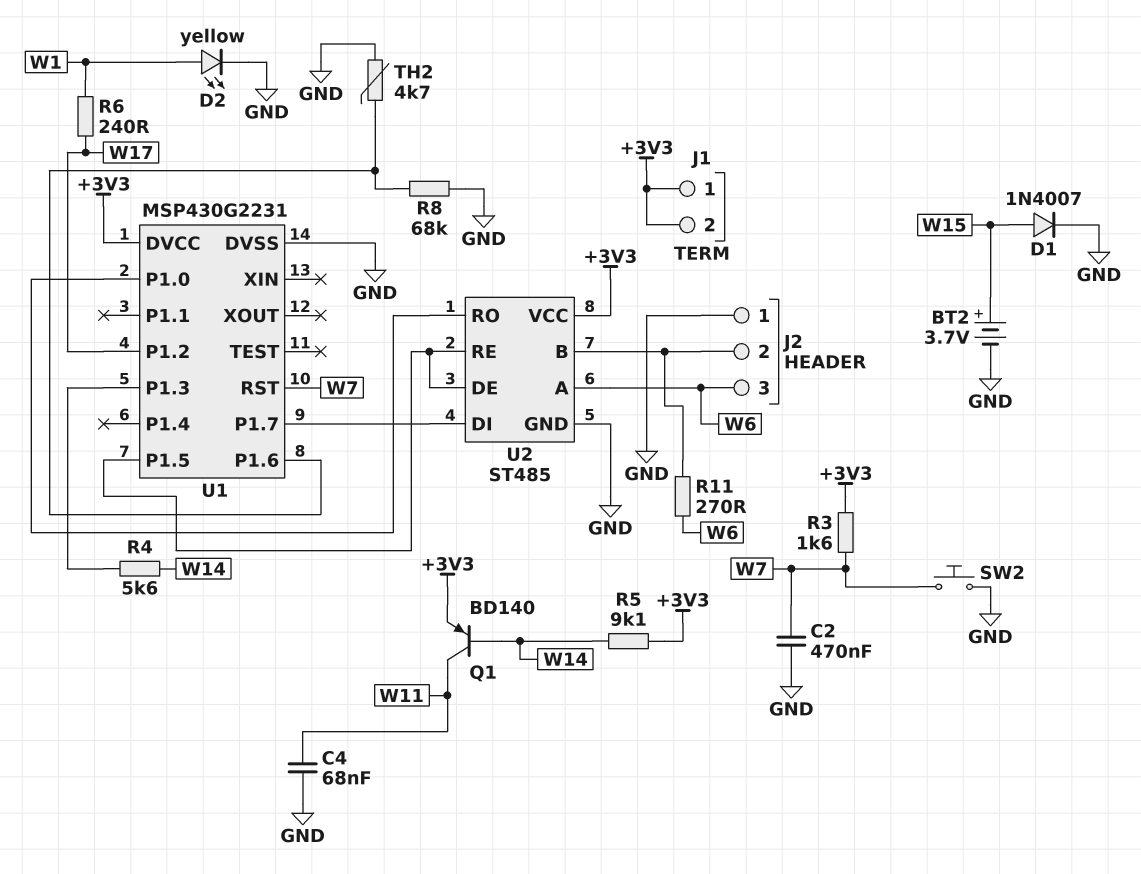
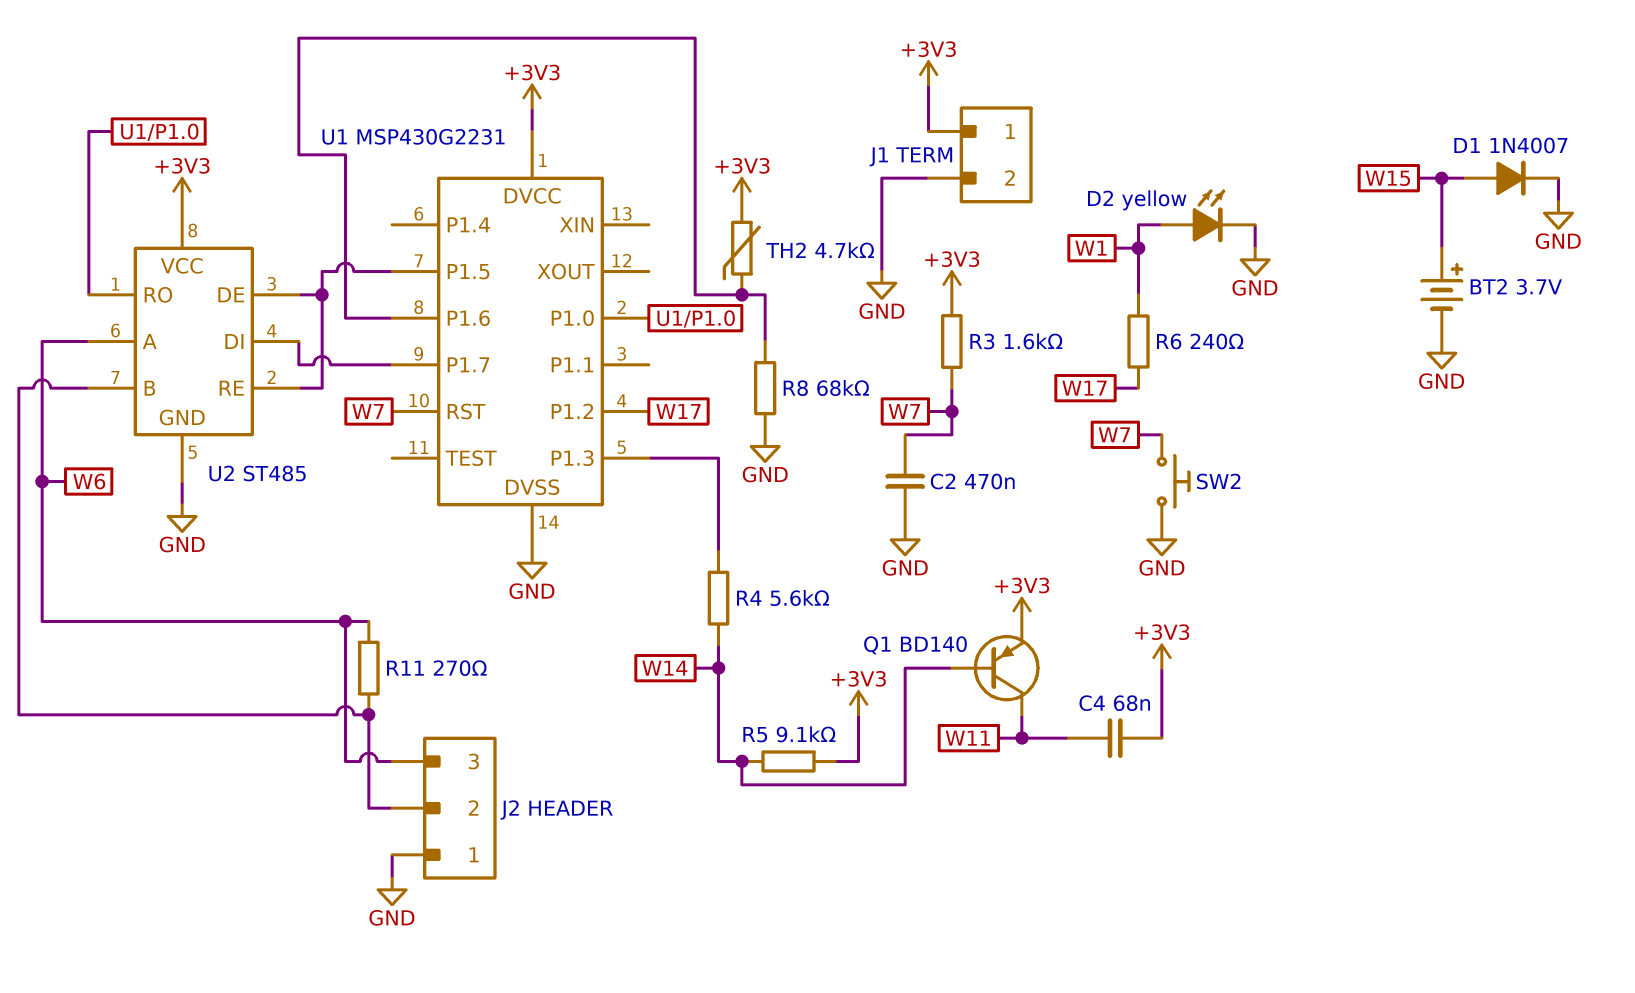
C4: 68nF (GND, W11) -> 68nF (+3V3, W11)
J1 pin 2: +3V3 -> GND
TH2: 4.7k (GND, U1/P1.6) -> 4.7k (+3V3, U1/P1.6)

